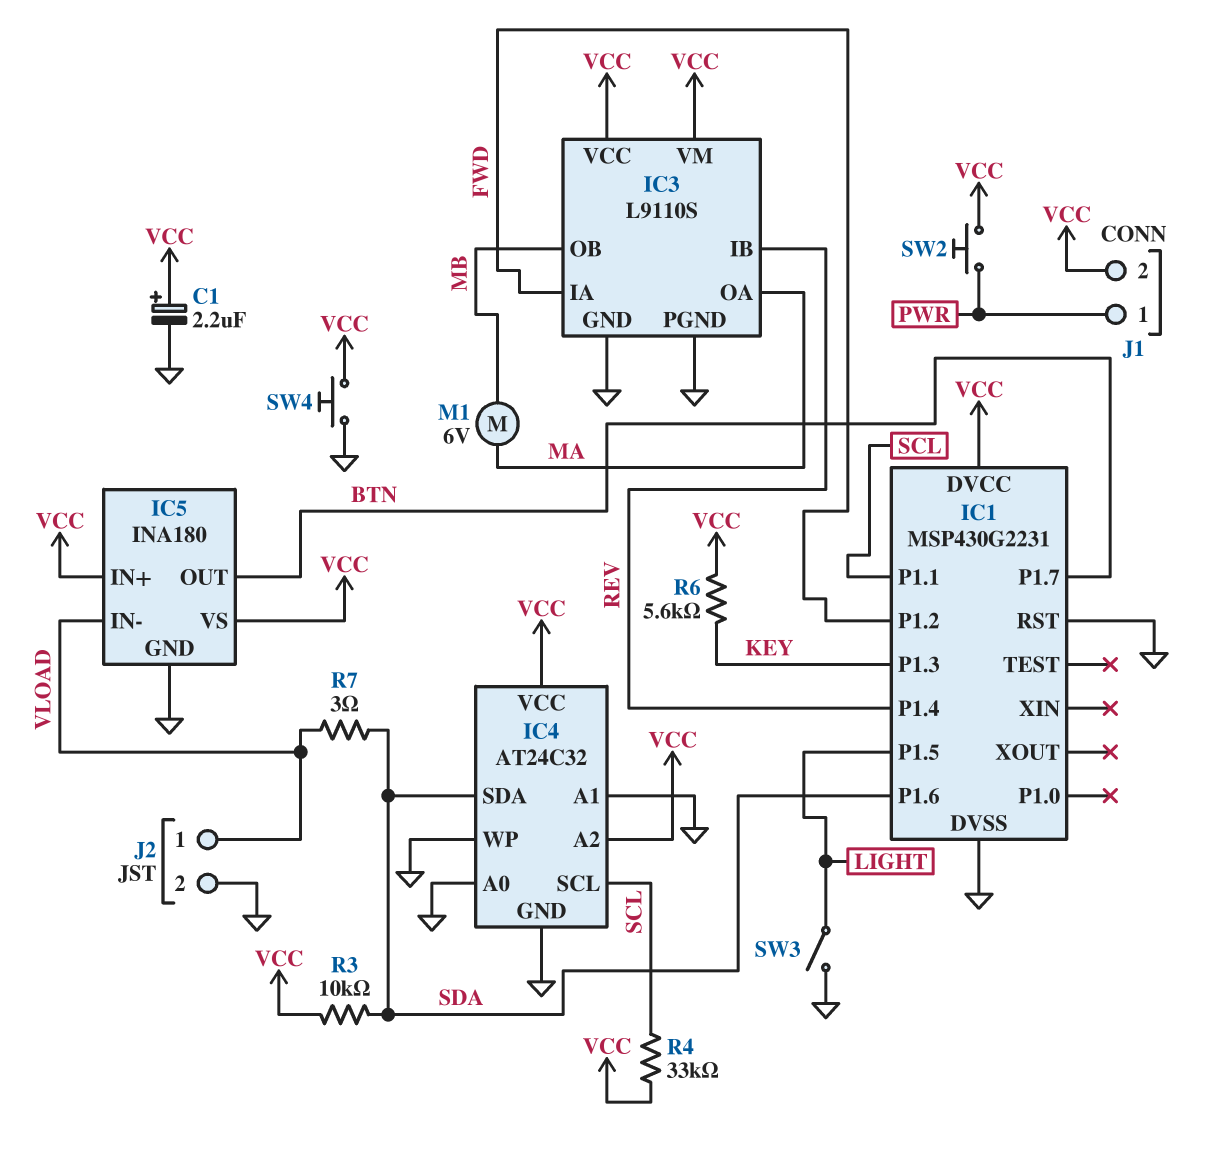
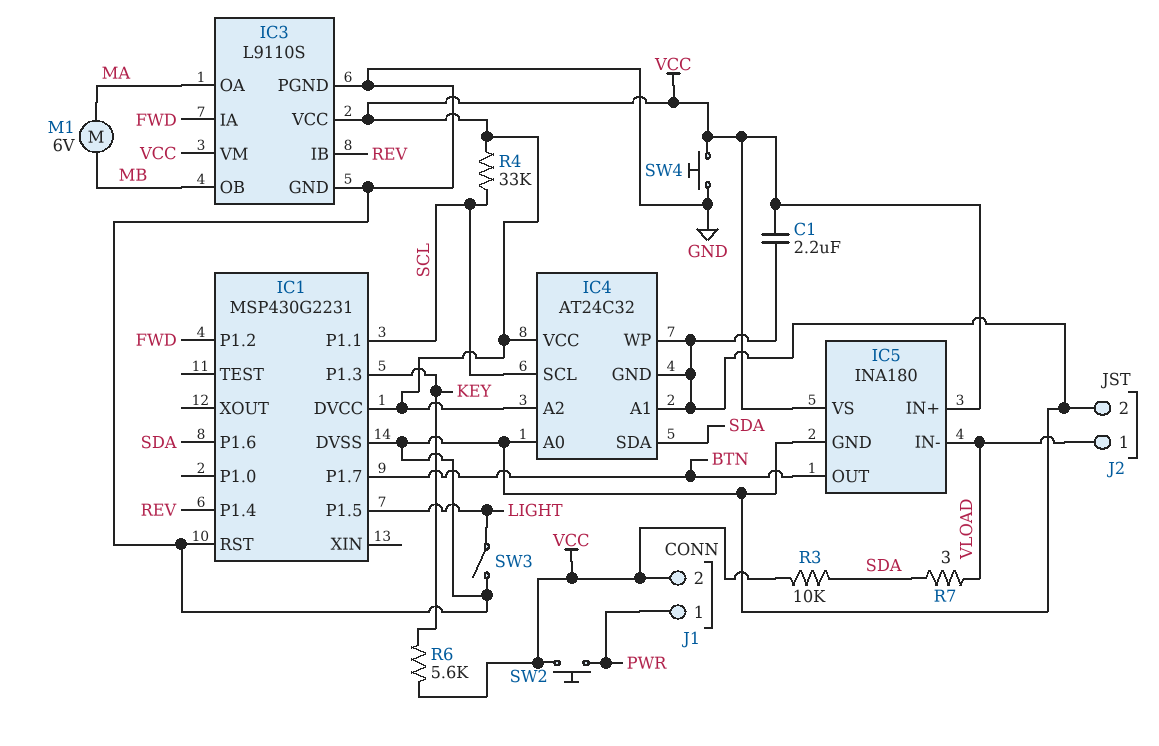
C1: 2.2uF (plus VCC, minus GND) -> 2.2uF (GND, VCC)

